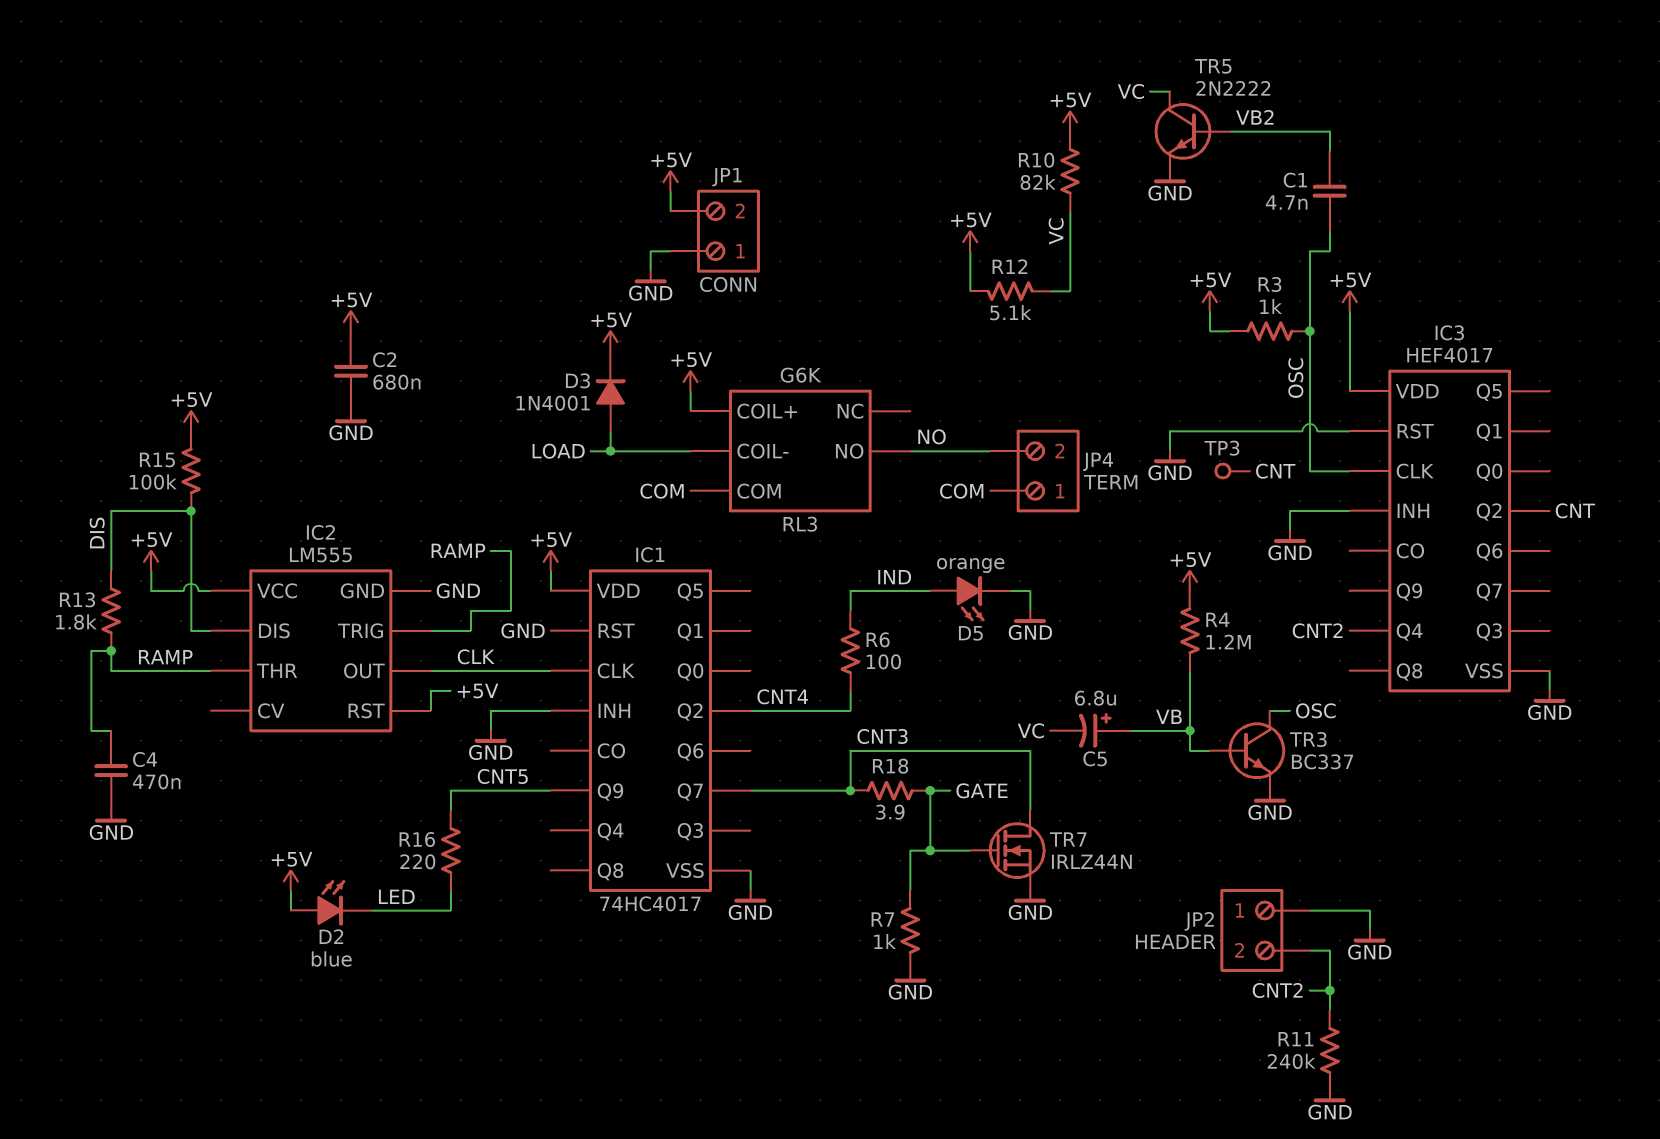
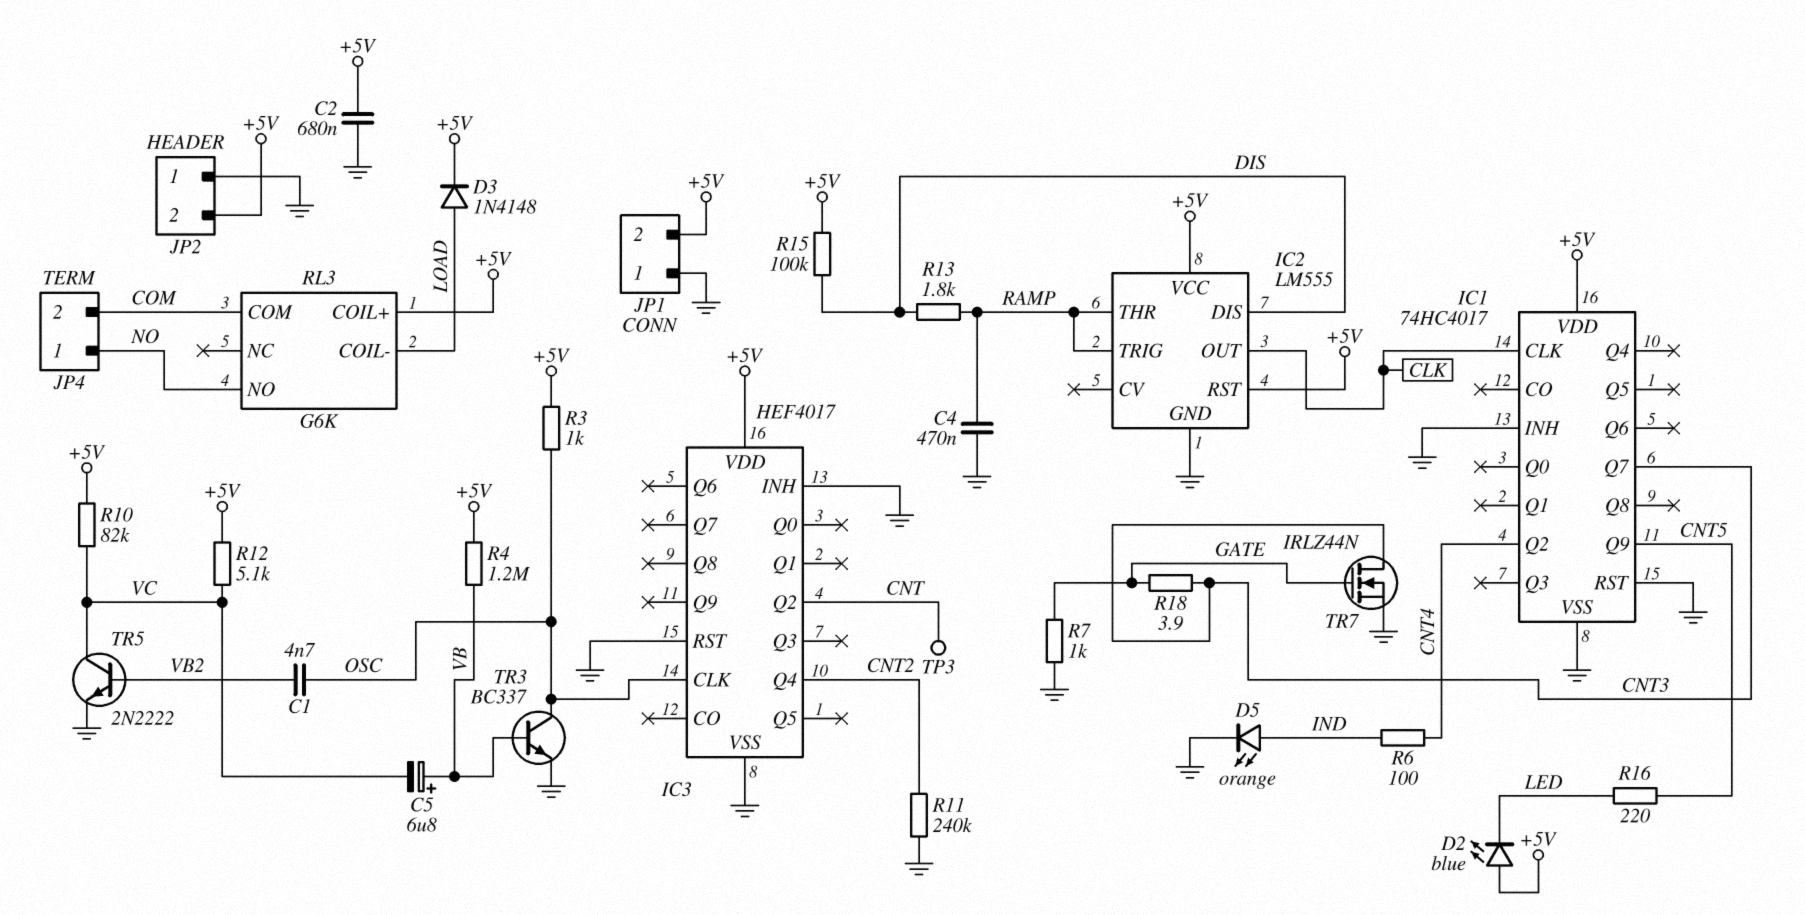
D3: diode 1N4001 (A LOAD, K +5V) -> diode 1N4148 (A LOAD, K +5V)
JP2 pin 2: CNT2 -> +5V
JP4 pin 1: COM -> NO
JP4 pin 2: NO -> COM

